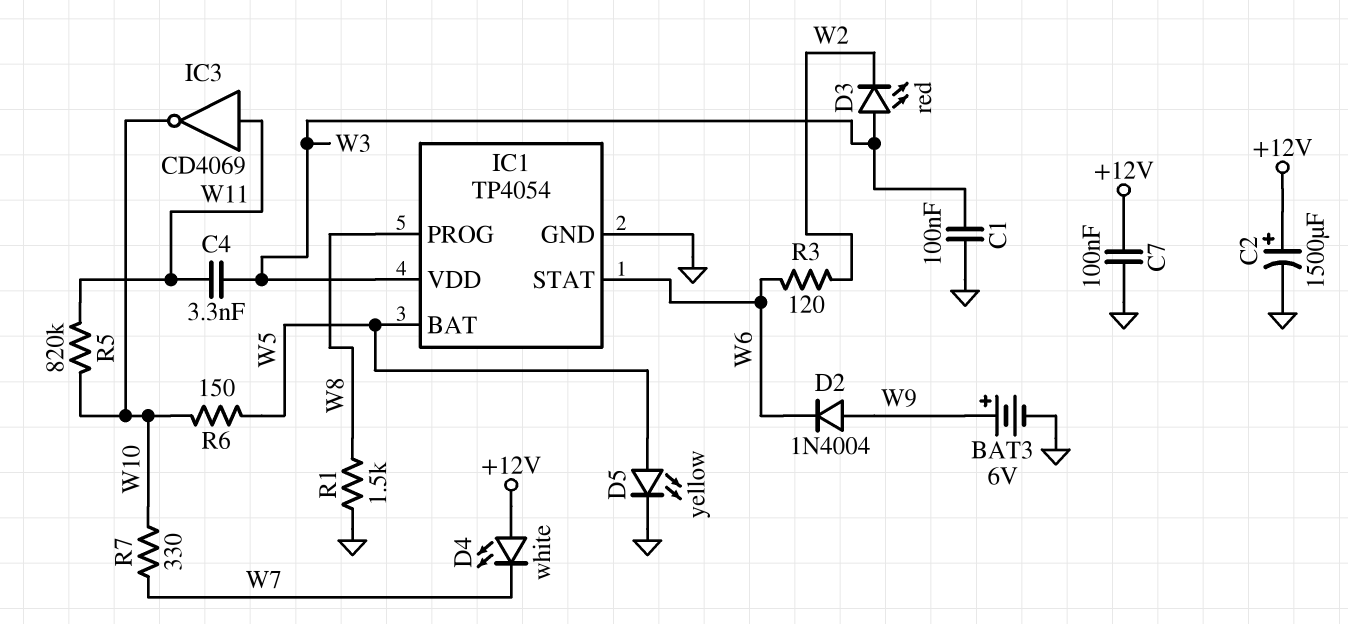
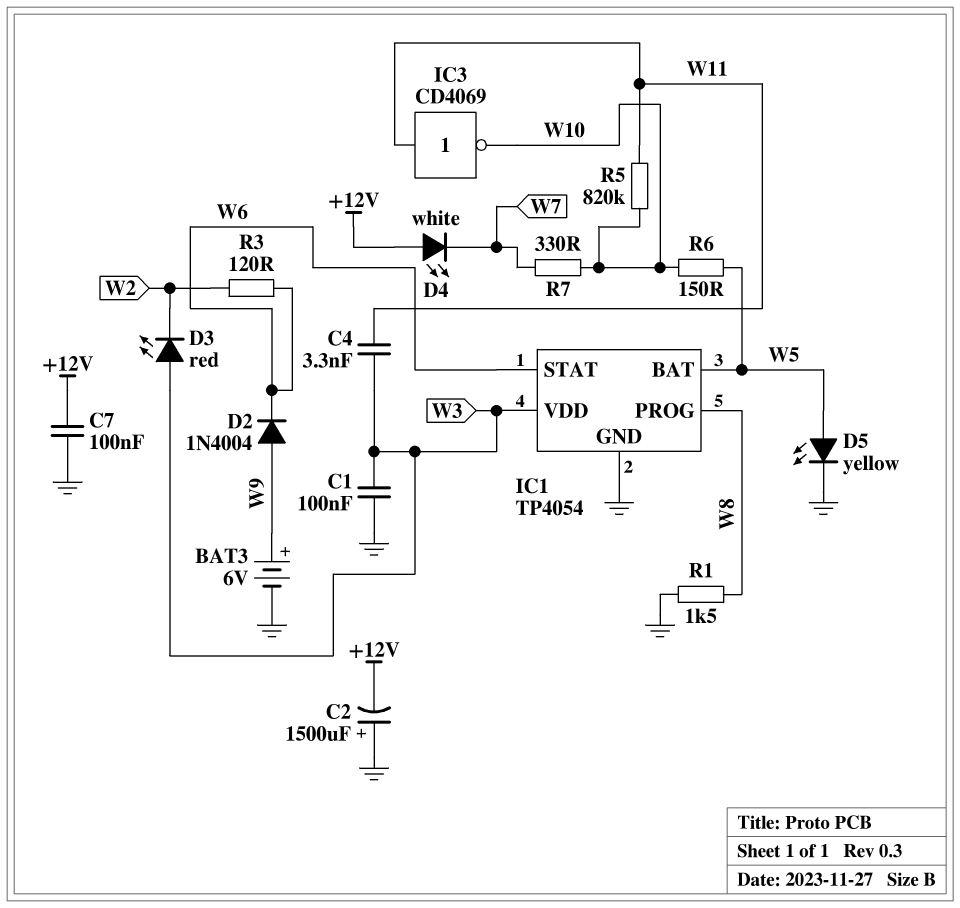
C2: 1500uF (plus +12V, minus GND) -> 1500uF (plus GND, minus +12V)

